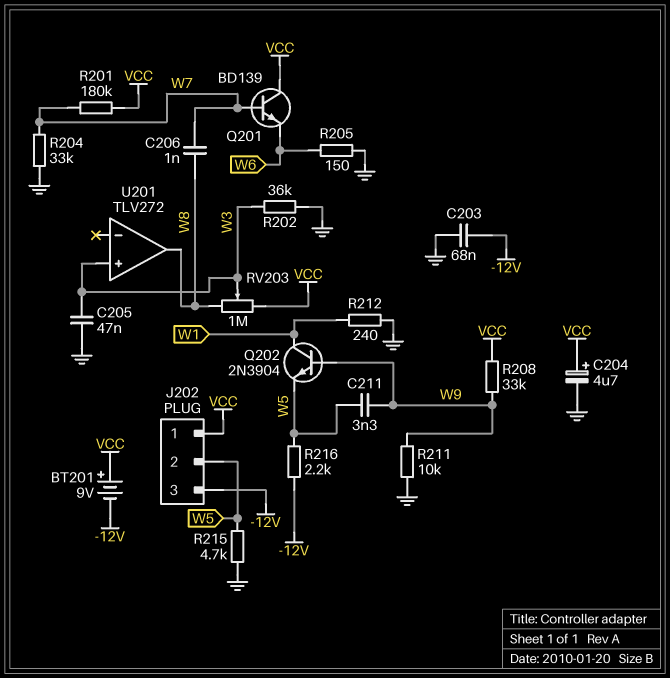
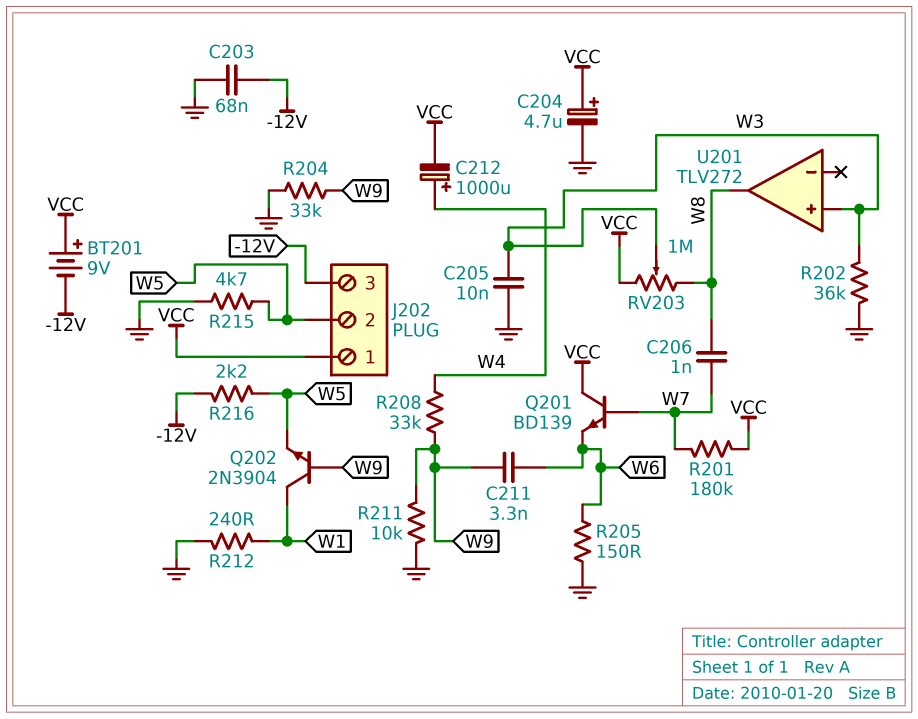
C205: 47nF (GND, W3) -> 10nF (GND, W3)
C211: 3.3nF (W5, W9) -> 3.3nF (W6, W9)
C212: none -> 1000uF (plus W4, minus VCC)
R204: 33k (GND, W7) -> 33k (GND, W9)
R208: 33k (VCC, W9) -> 33k (W4, W9)

